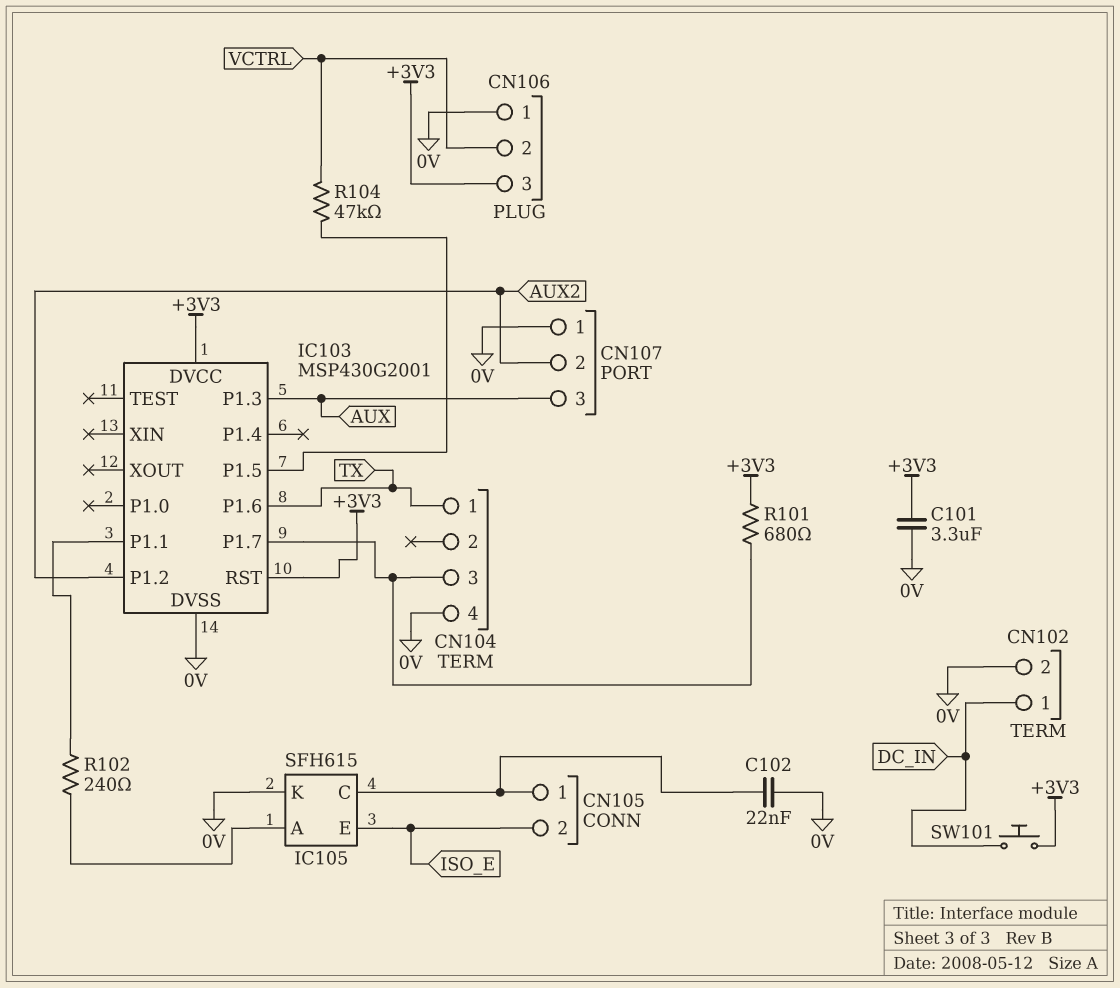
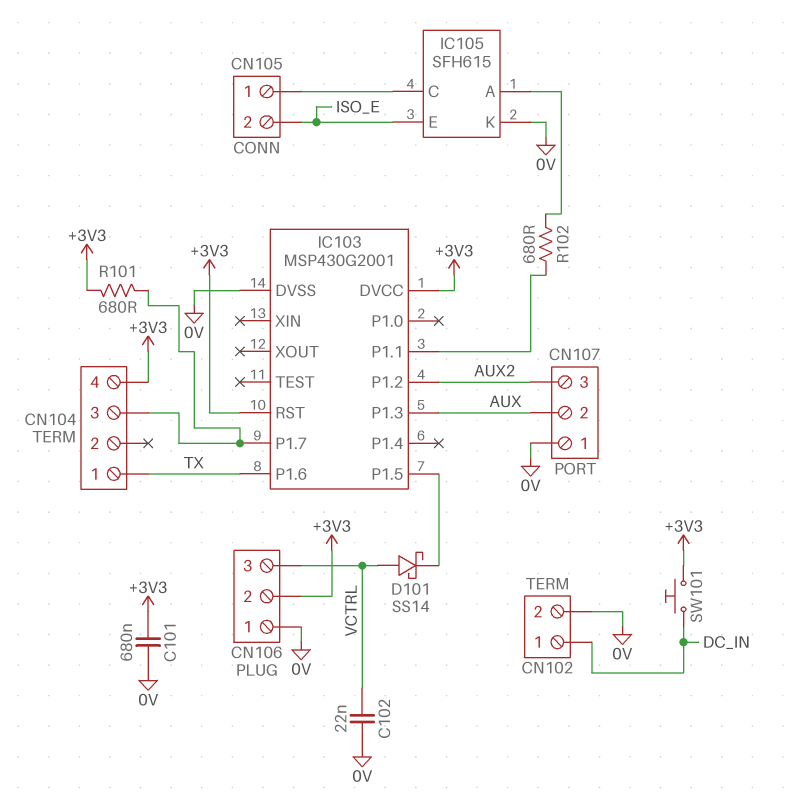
C101: 3.3uF (+3V3, 0V) -> 680nF (+3V3, 0V)
C102: 22nF (0V, CN105/1) -> 22nF (0V, VCTRL)
CN104 pin 4: 0V -> +3V3
CN106 pin 2: VCTRL -> +3V3
CN106 pin 3: +3V3 -> VCTRL
CN107 pin 2: AUX2 -> AUX
CN107 pin 3: AUX -> AUX2
D101: none -> schottky SS14 (A VCTRL, K IC103/P1.5)
R102: 240 (IC103/P1.1, IC105/A) -> 680 (IC103/P1.1, IC105/A)
R104: 47k (IC103/P1.5, VCTRL) -> none

